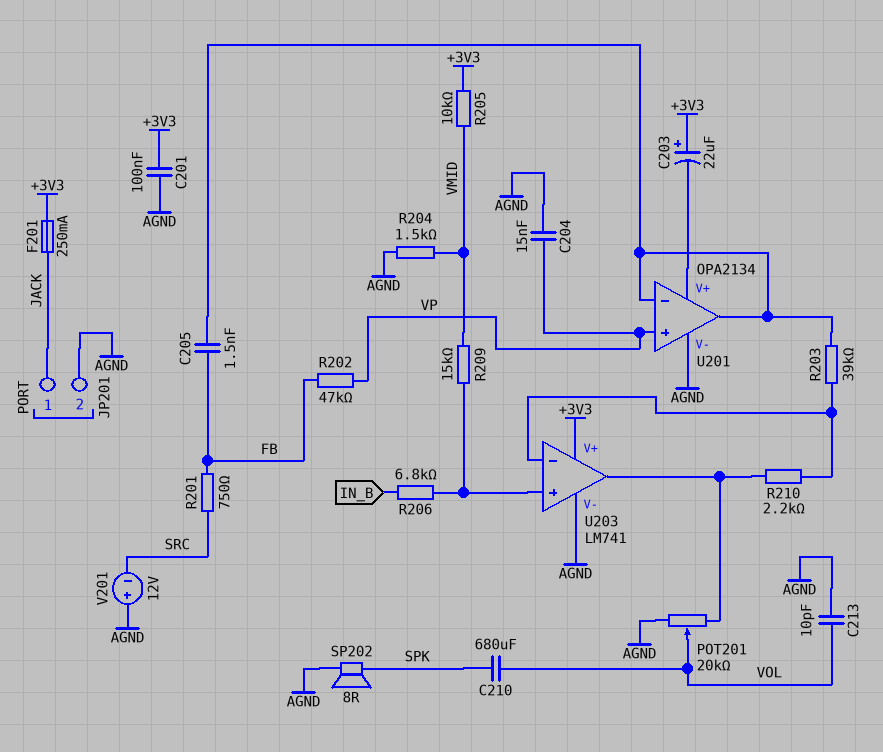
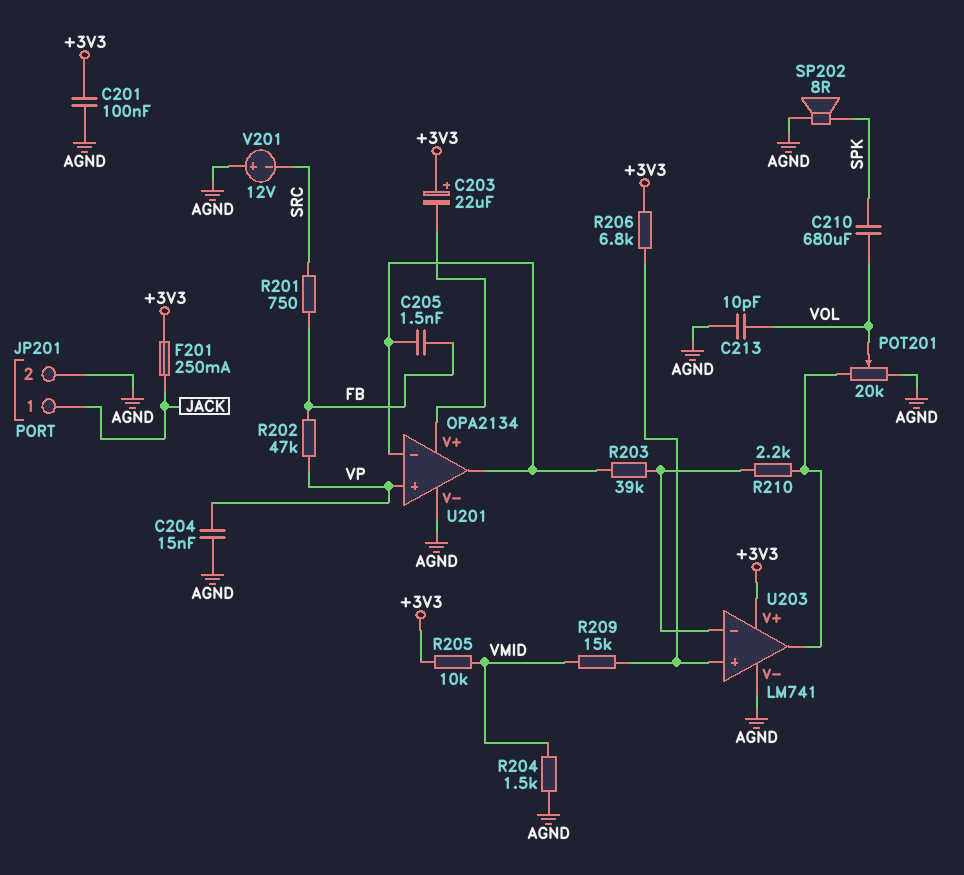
R206: 6.8k (IN_B, U203/in+) -> 6.8k (+3V3, U203/in+)

